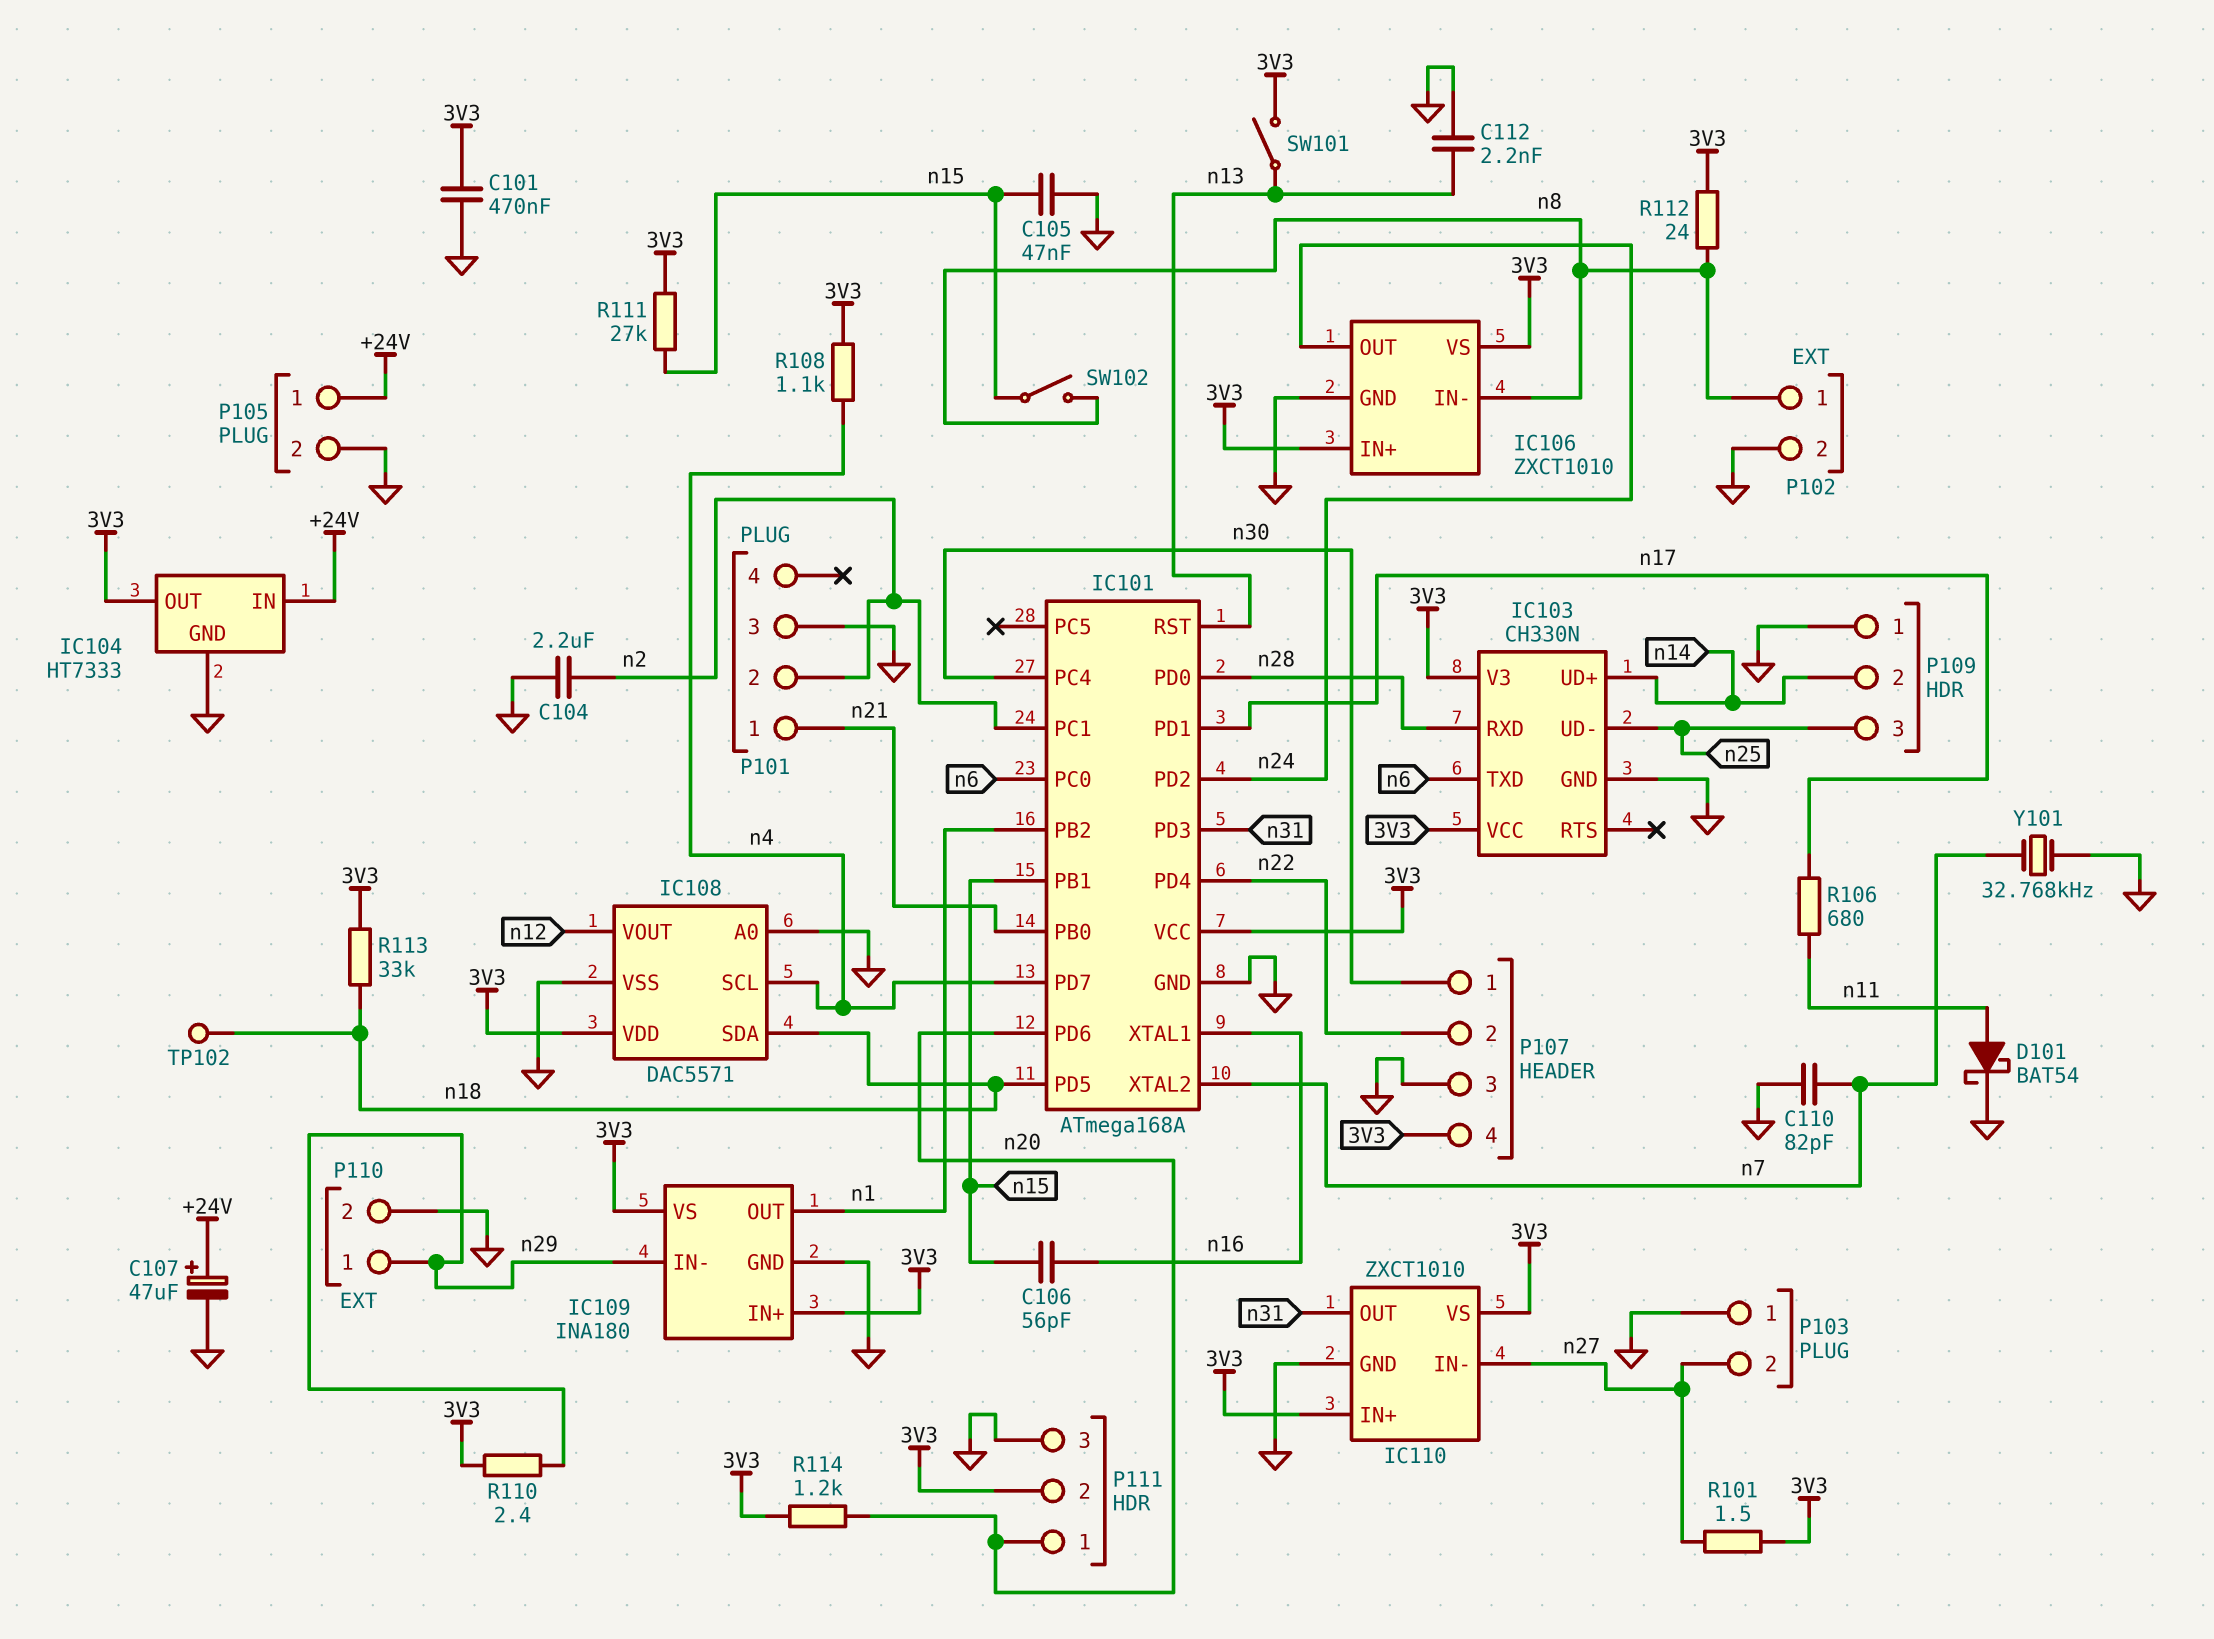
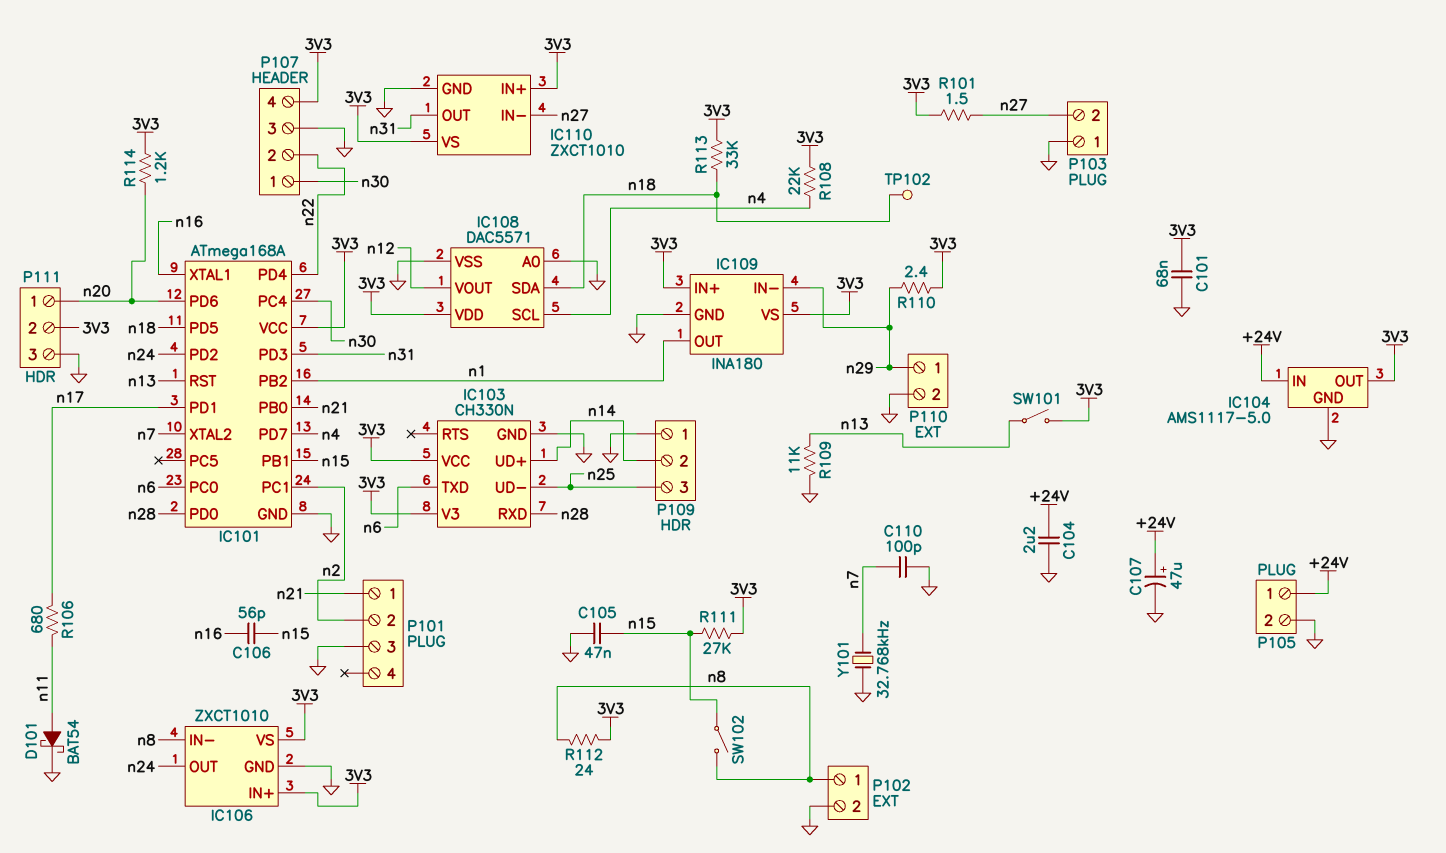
C101: 470nF (3V3, GND) -> 68nF (3V3, GND)
C104: 2.2uF (GND, n2) -> 2.2uF (+24V, GND)
C110: 82pF (GND, n7) -> 100pF (GND, n7)
C112: 2.2nF (GND, n13) -> none
IC104: HT7333 -> AMS1117-5.0
R108: 1.1k (3V3, n4) -> 22k (3V3, n4)
R109: none -> 11k (GND, n13)

